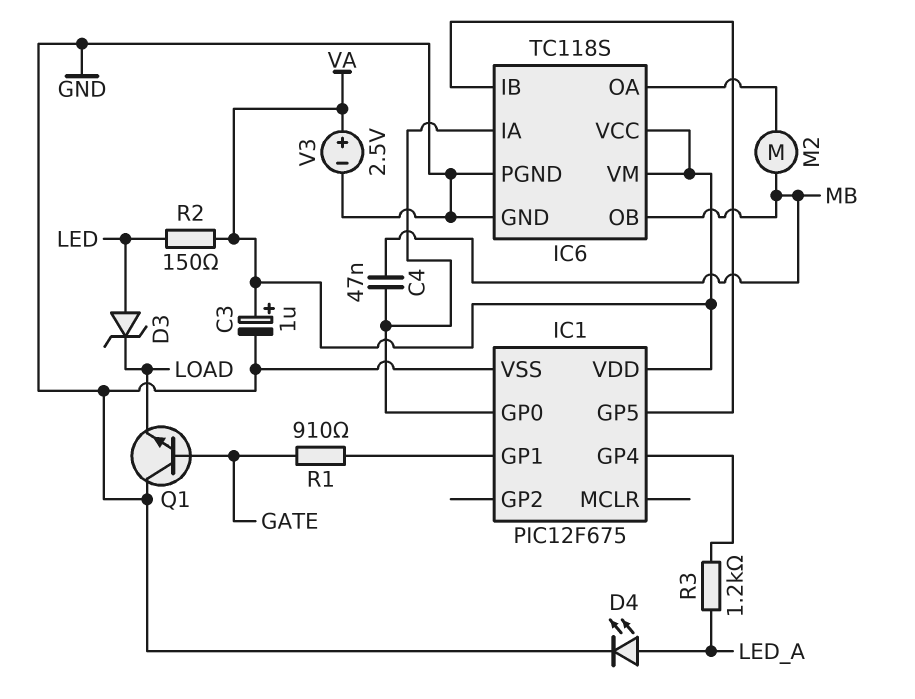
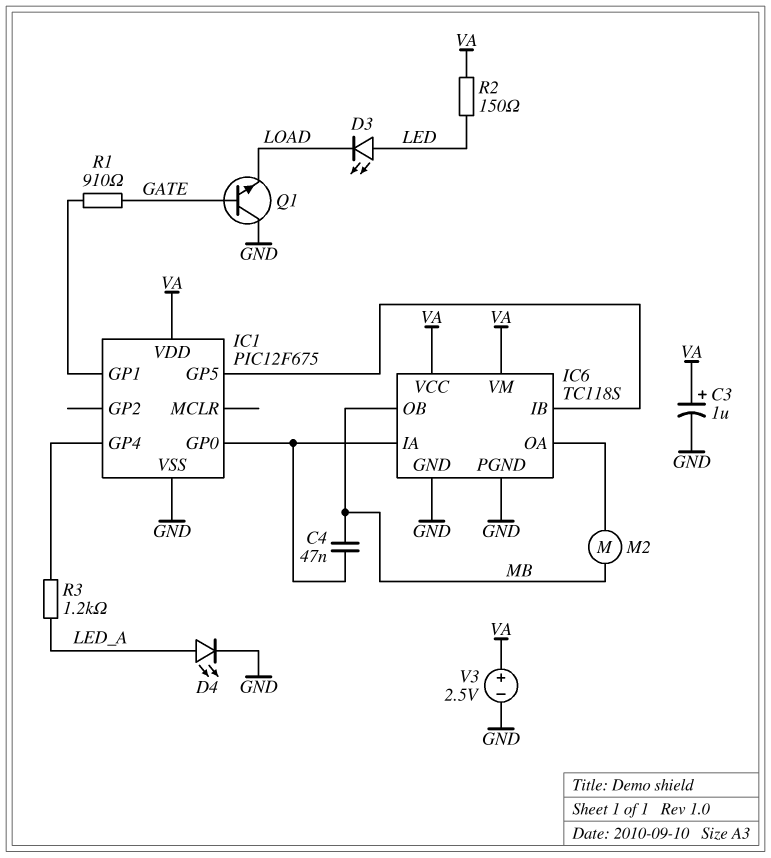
D3: zener (A LED, K LOAD) -> LED (A LED, K LOAD)

